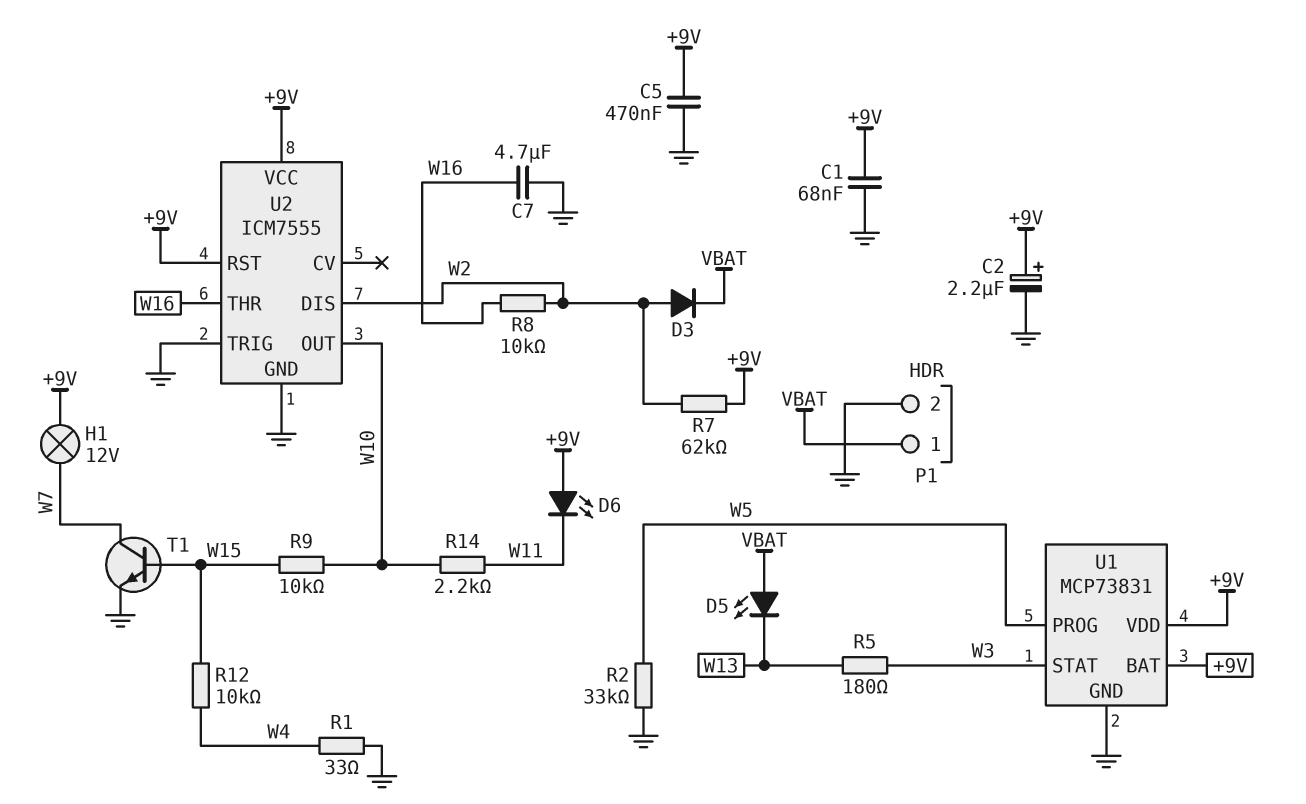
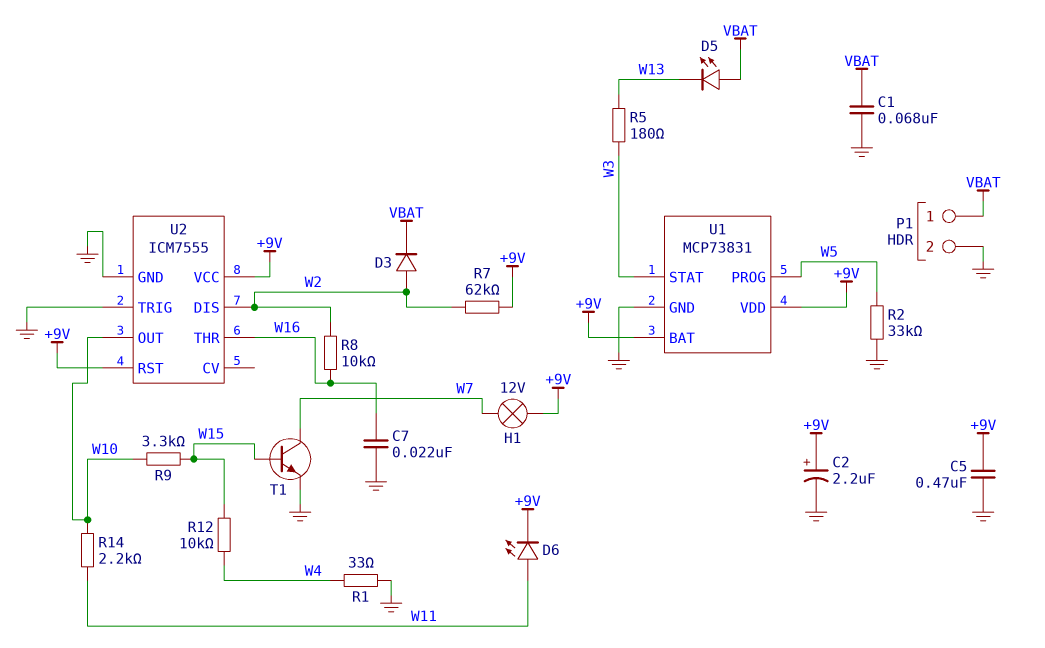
C1: 68nF (+9V, GND) -> 68nF (GND, VBAT)
C7: 4.7uF (GND, W16) -> 22nF (GND, W16)
D6: LED (A +9V, K W11) -> LED (A W11, K +9V)
R9: 10k (W10, W15) -> 3.3k (W10, W15)

